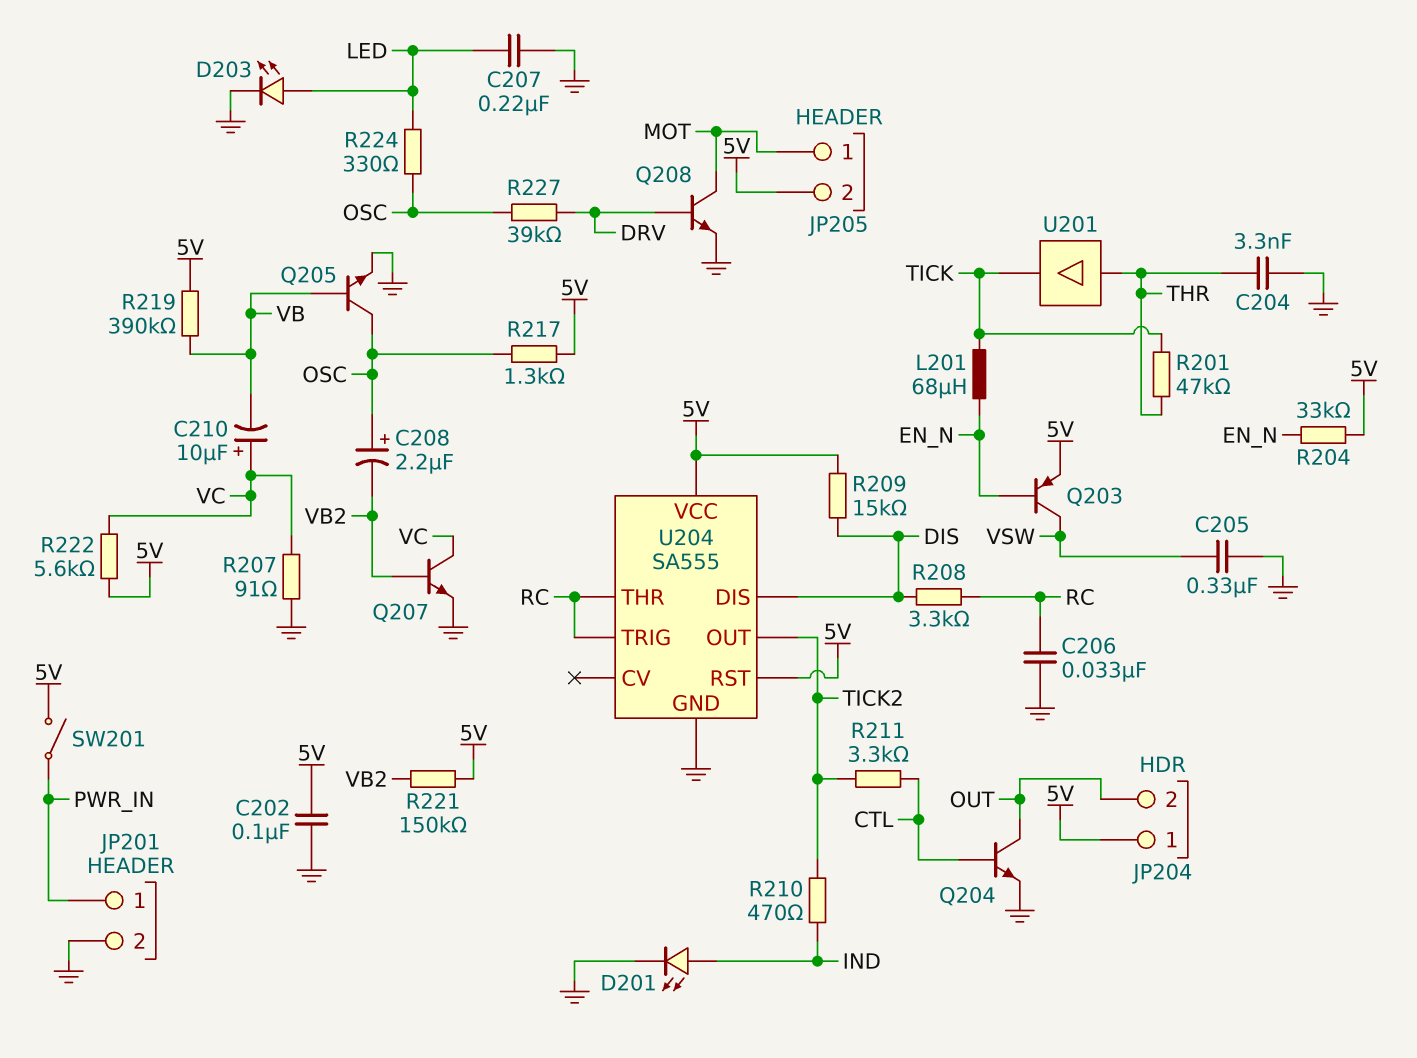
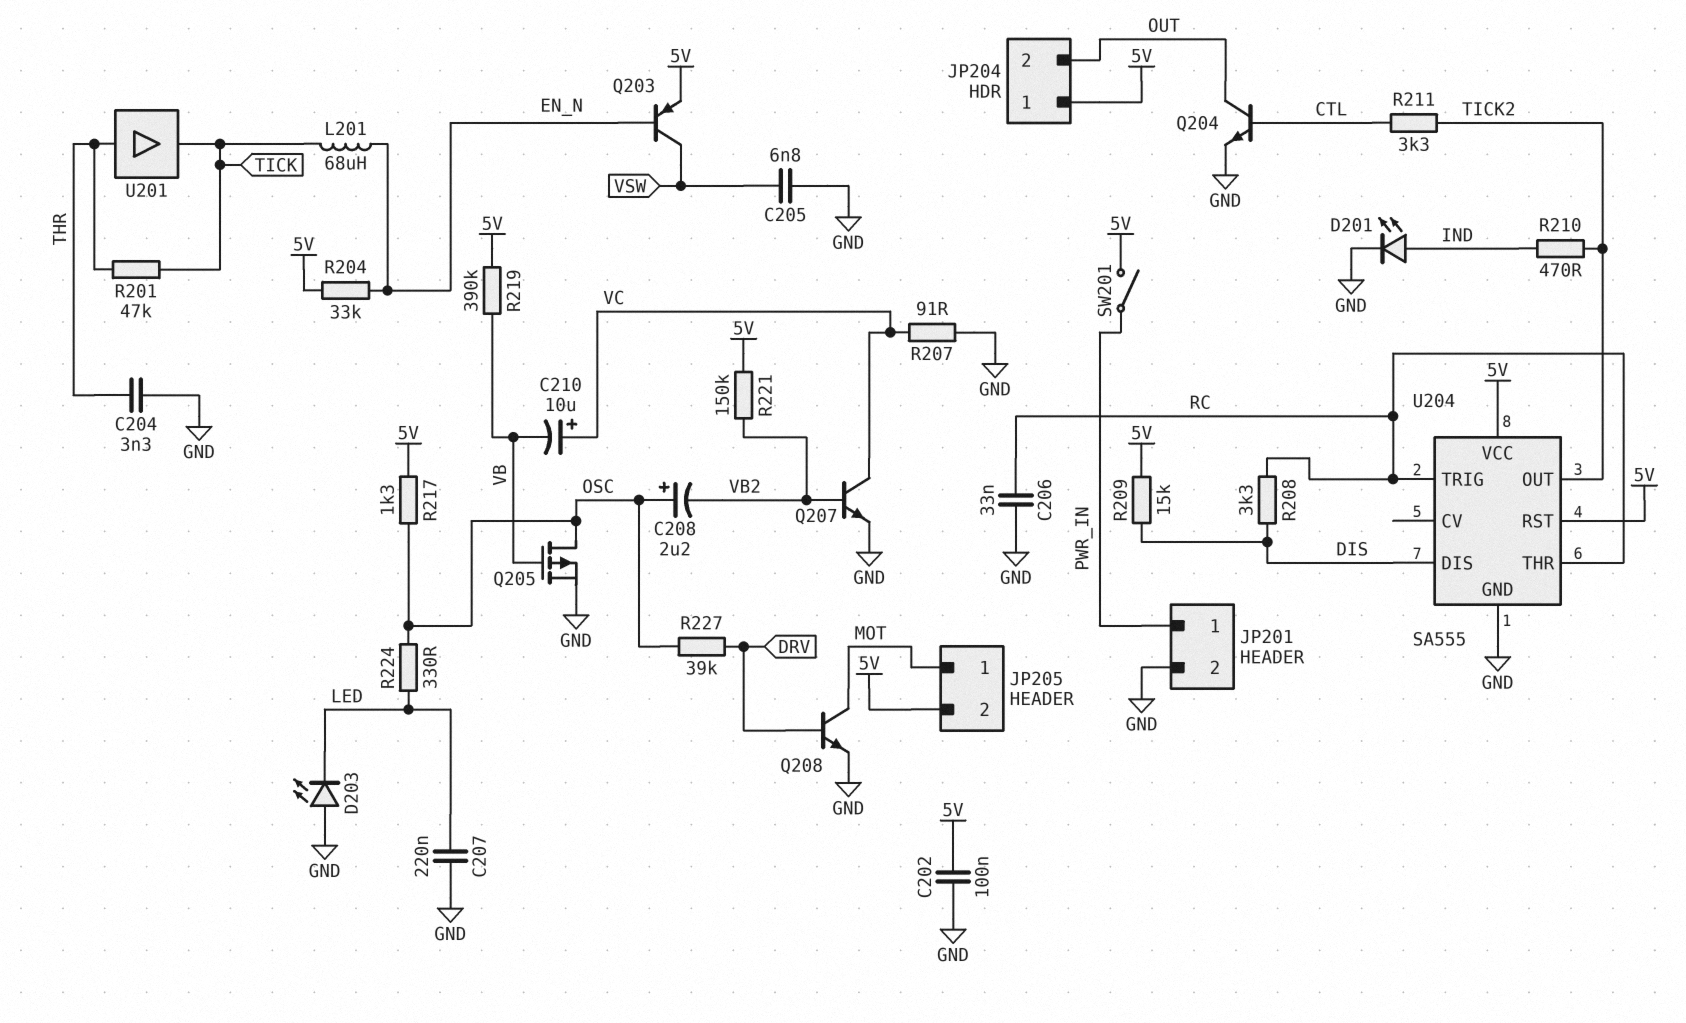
C205: 330nF (GND, VSW) -> 6.8nF (GND, VSW)
D203: LED (A LED, K GND) -> LED (A GND, K LED)
Q205: NPN (B VB, C OSC, E GND) -> PMOS (G VB, D OSC, S GND)
R222: 5.6k (5V, VC) -> none

